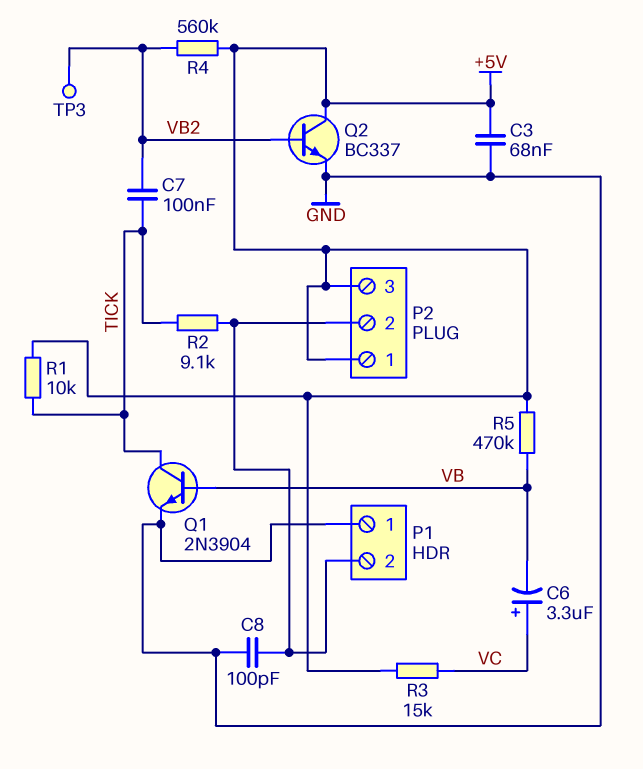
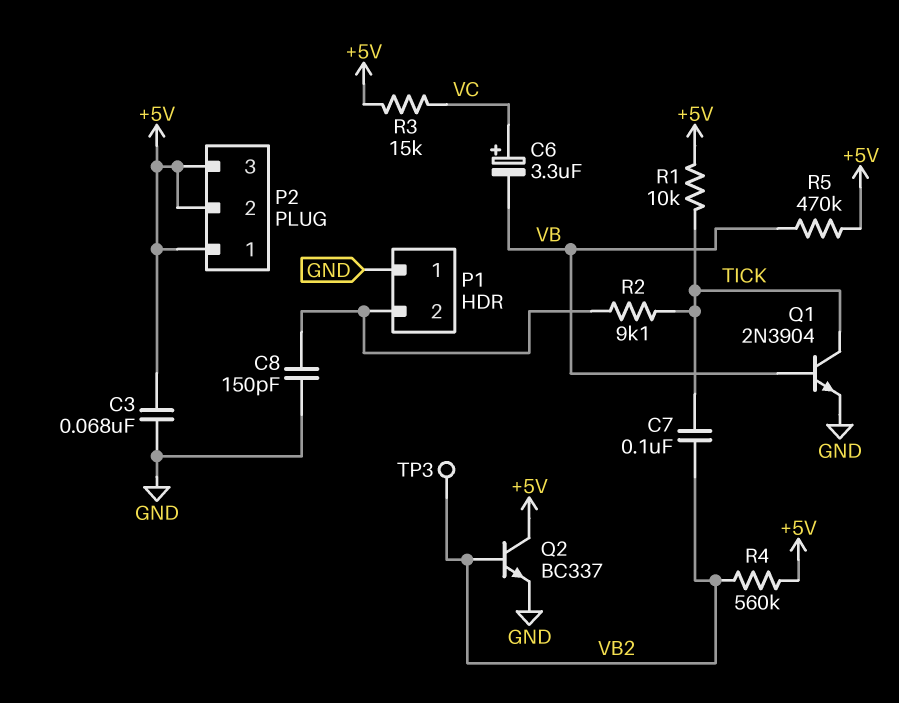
C8: 100pF (GND, P1/2) -> 150pF (GND, P1/2)
P2 pin 2: P1/2 -> +5V

